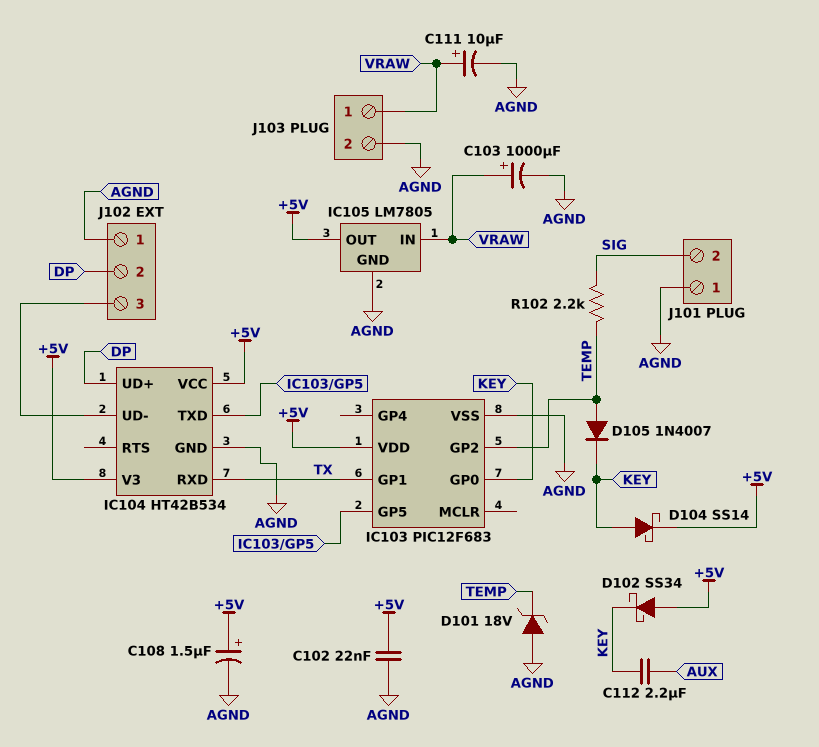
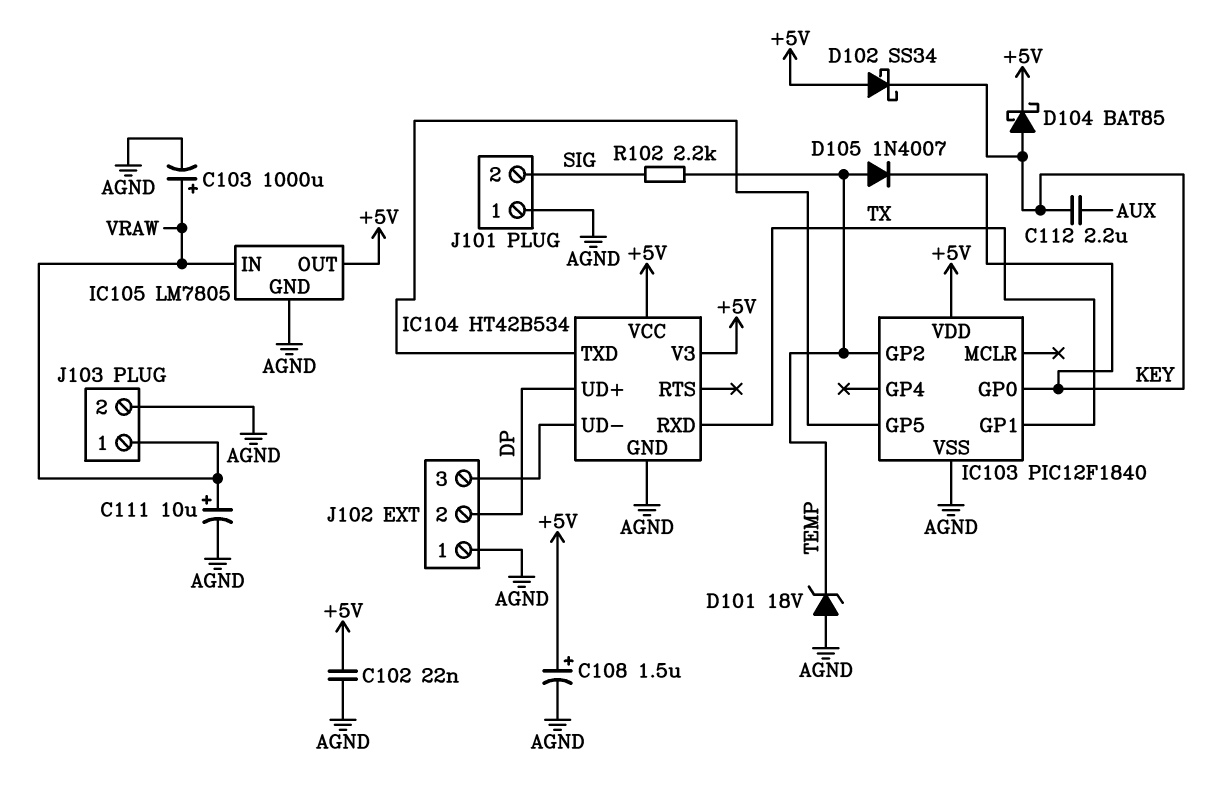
D104: schottky SS14 (A KEY, K +5V) -> schottky BAT85 (A KEY, K +5V)
IC103: PIC12F683 -> PIC12F1840

